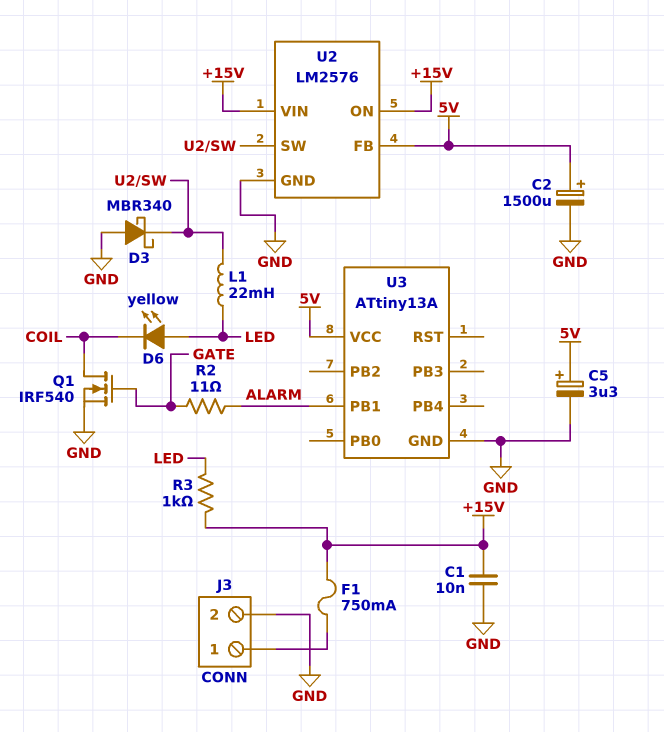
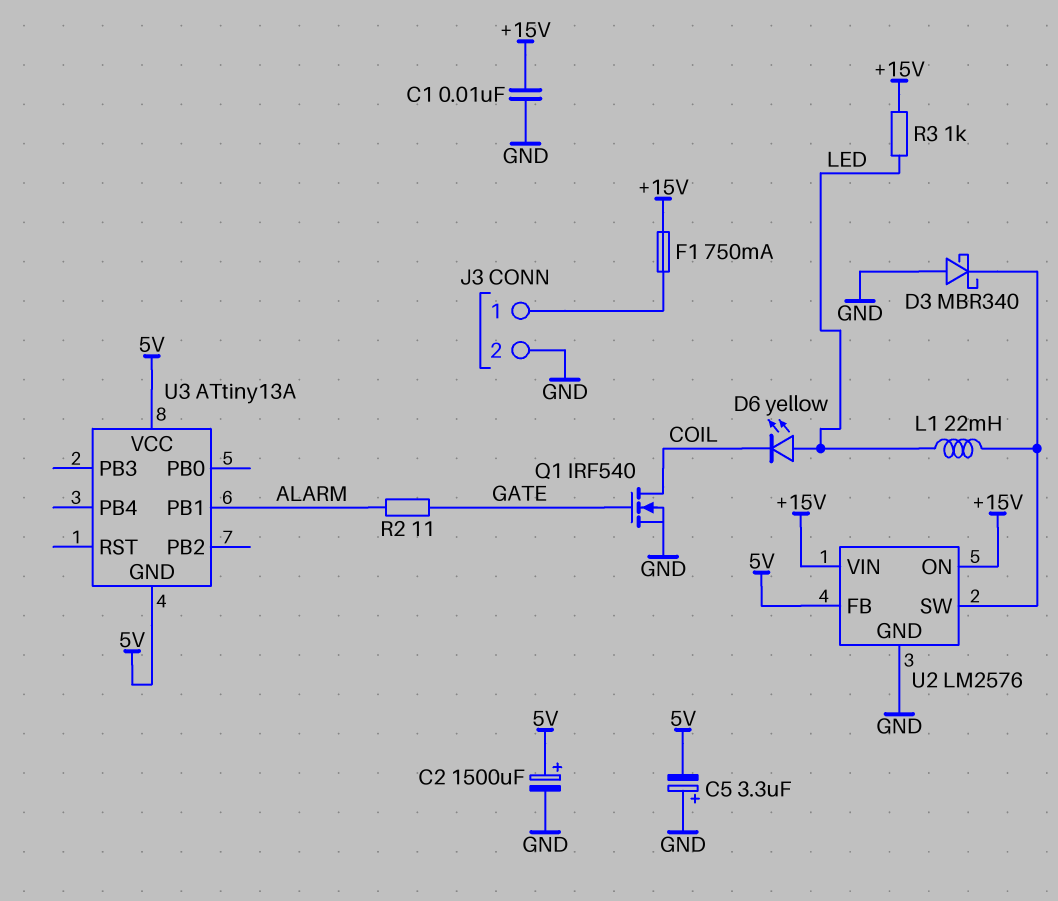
C5: 3.3uF (plus 5V, minus GND) -> 3.3uF (plus GND, minus 5V)
U3 pin GND: GND -> 5V

